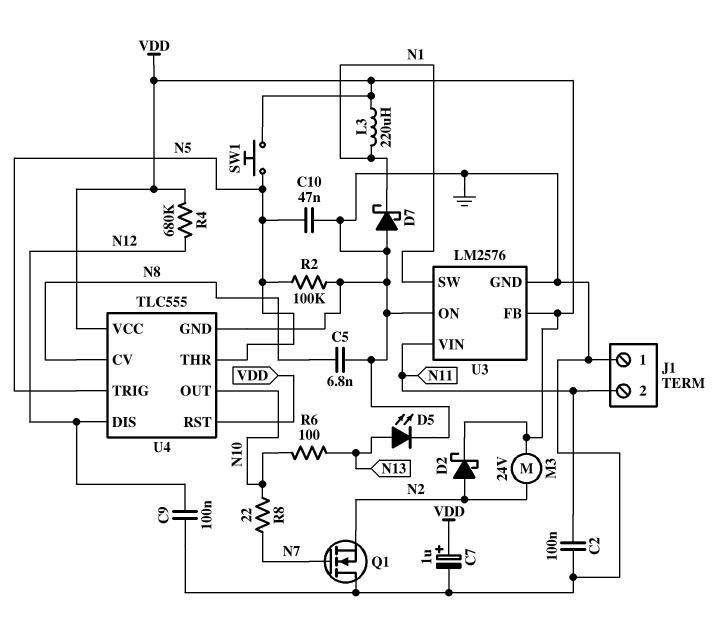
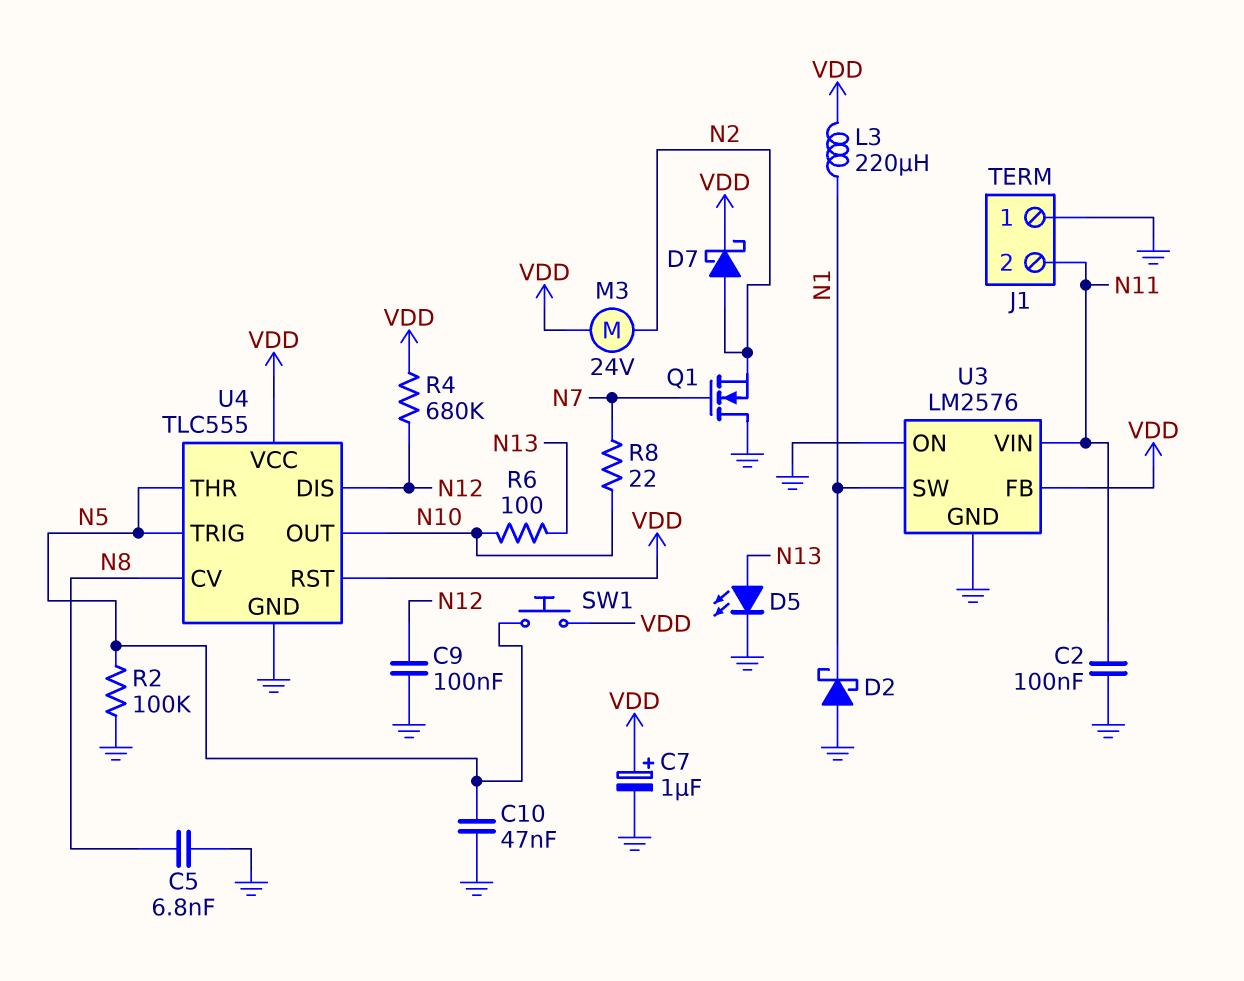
D2: schottky (A N2, K VDD) -> schottky (A GND, K N1)
D7: schottky (A GND, K N1) -> schottky (A N2, K VDD)

